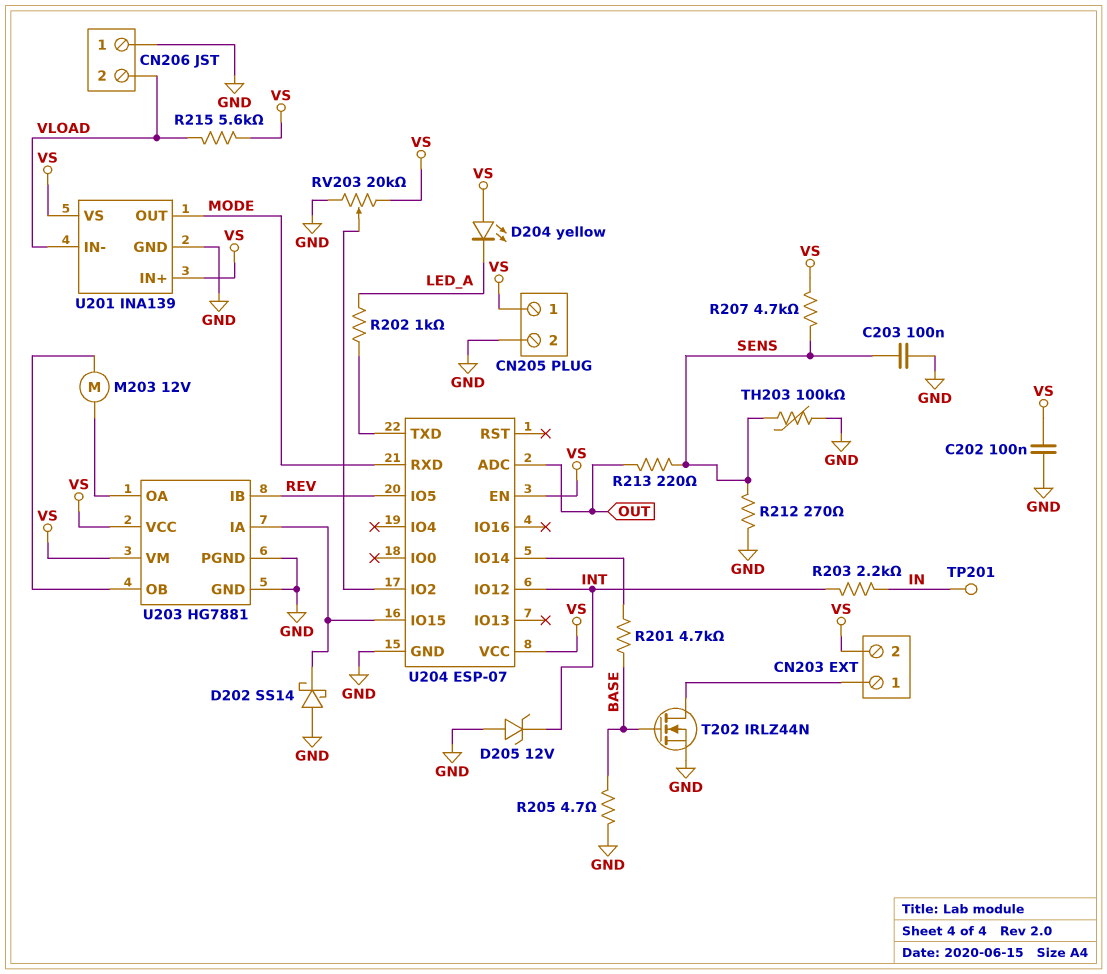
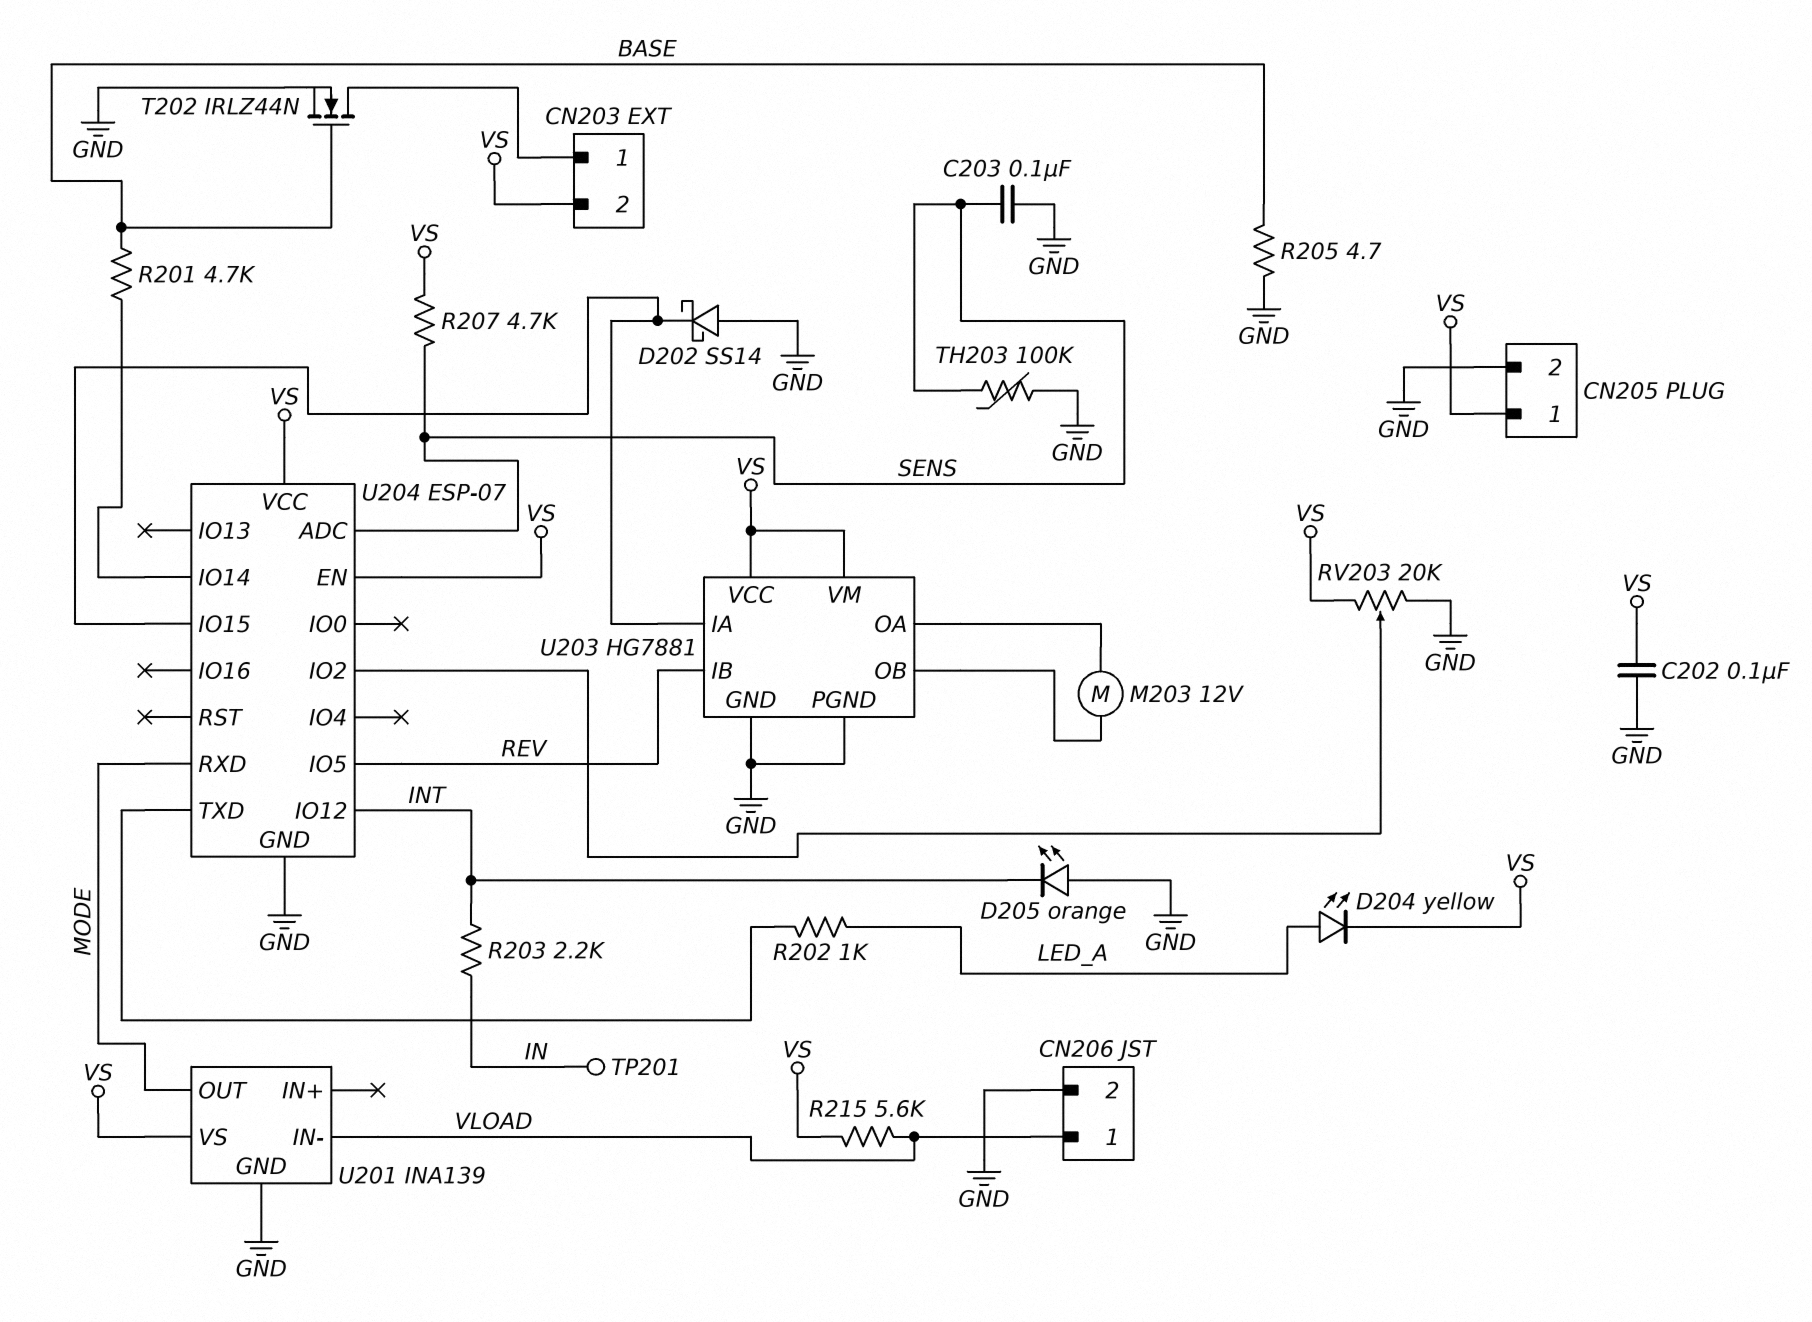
CN206 pin 1: GND -> VLOAD
CN206 pin 2: VLOAD -> GND
D204: LED yellow (A VS, K LED_A) -> LED yellow (A LED_A, K VS)
D205: zener 12V (A GND, K INT) -> LED orange (A GND, K INT)
R212: 270 (GND, SENS) -> none
R213: 220 (OUT, SENS) -> none
U201 pin IN+: VS -> none
U204 pin ADC: OUT -> SENS

